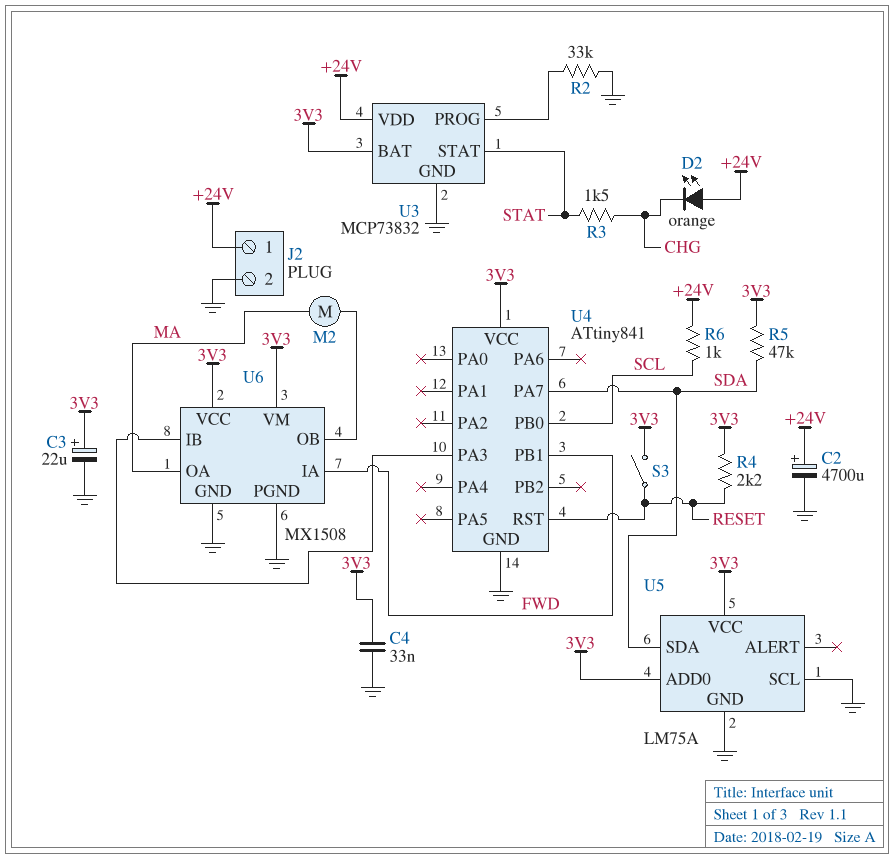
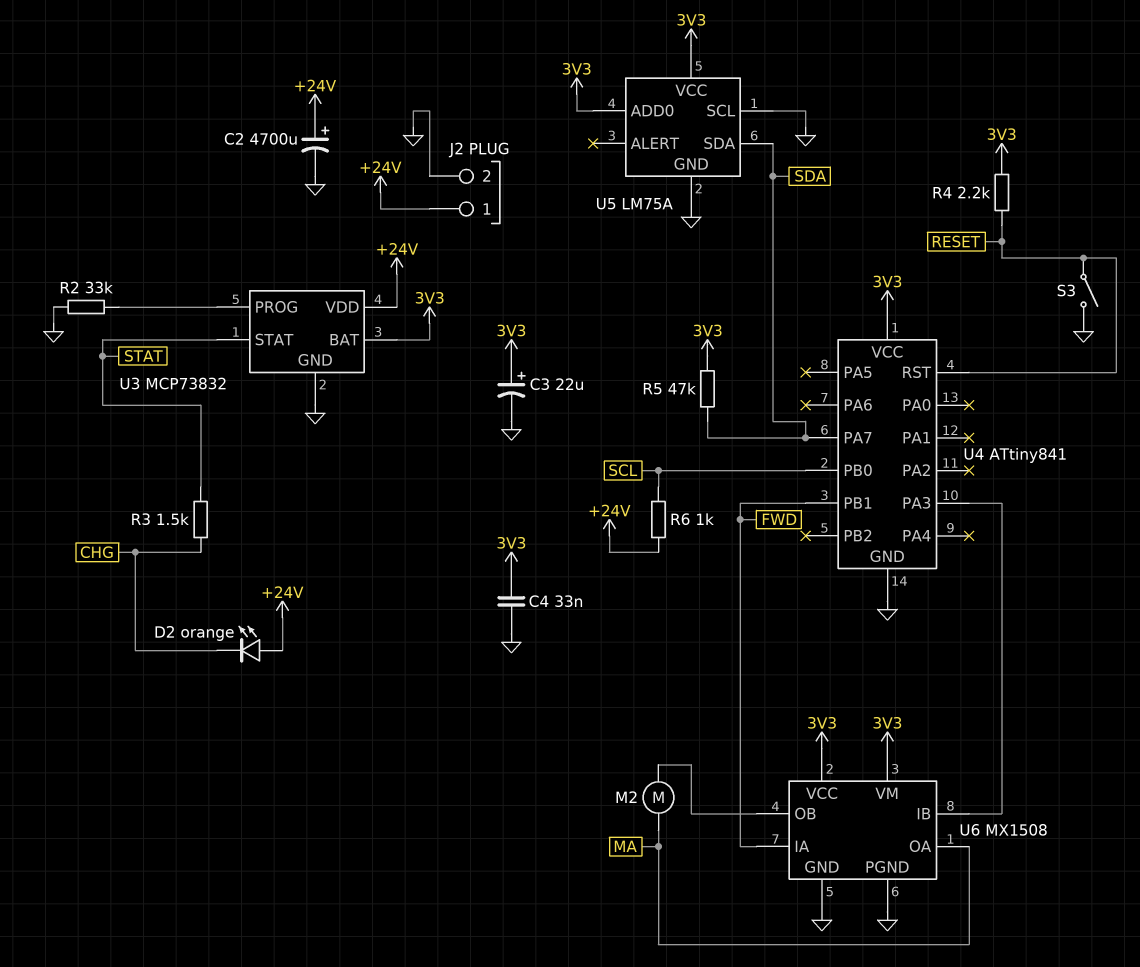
S3: switch (3V3, RESET) -> switch (GND, RESET)

